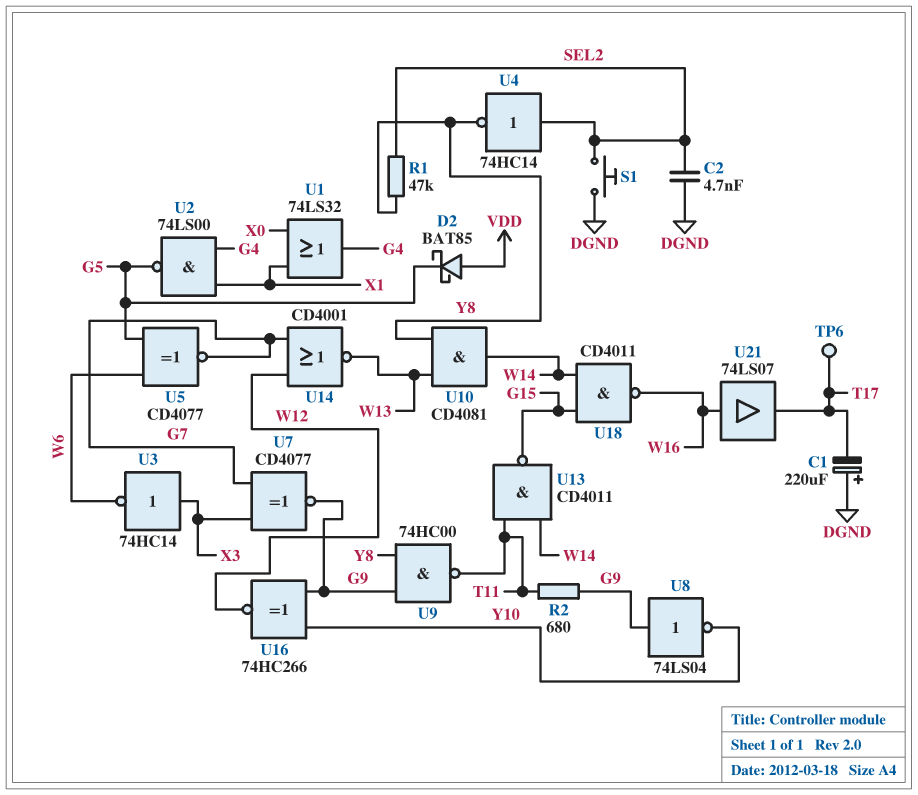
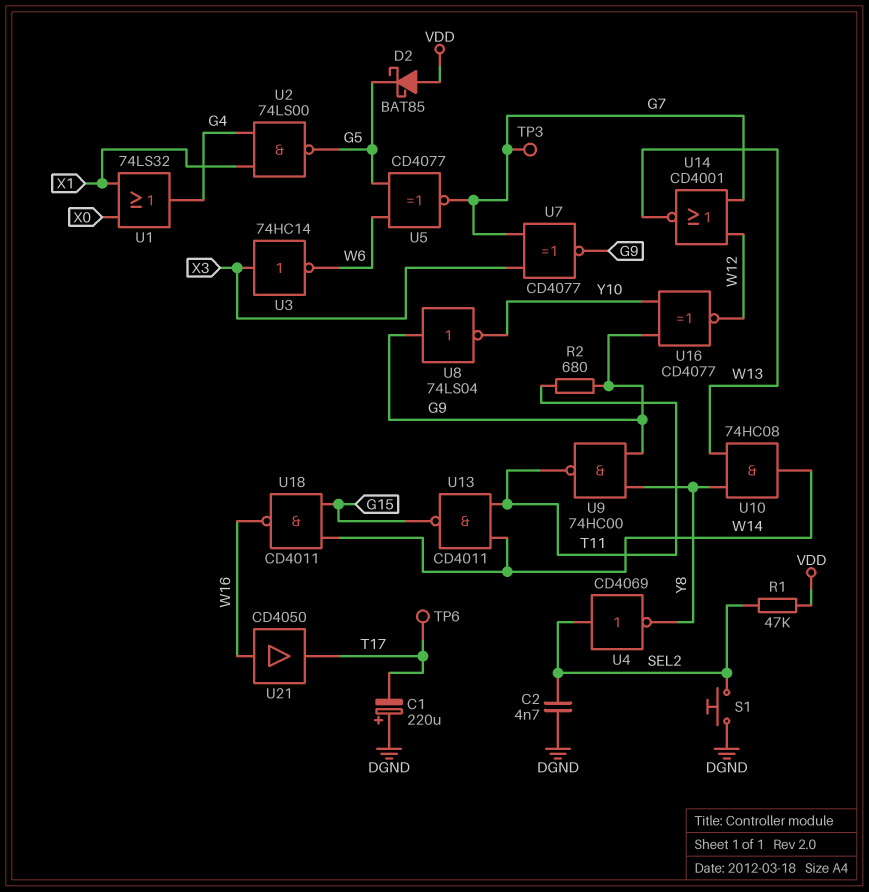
R1: 47k (SEL2, Y8) -> 47k (SEL2, VDD)
TP3: none -> test point (G7)
U4: NOT 74HC14 (in SEL2, out Y8) -> NOT CD4069 (in SEL2, out Y8)
U10: AND CD4081 (in W13, in Y8, out W14) -> AND 74HC08 (in W13, in Y8, out W14)
U16: XNOR 74HC266 (in G9, in Y10, out W12) -> XNOR CD4077 (in G9, in Y10, out W12)
U21: buffer 74LS07 (in W16, out T17) -> buffer CD4050 (in W16, out T17)

